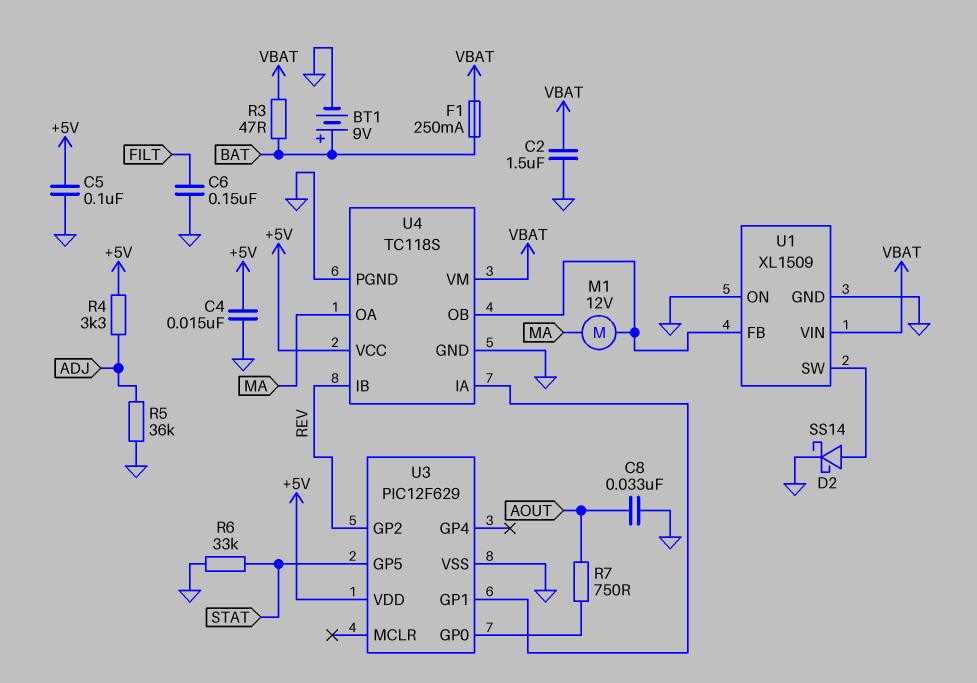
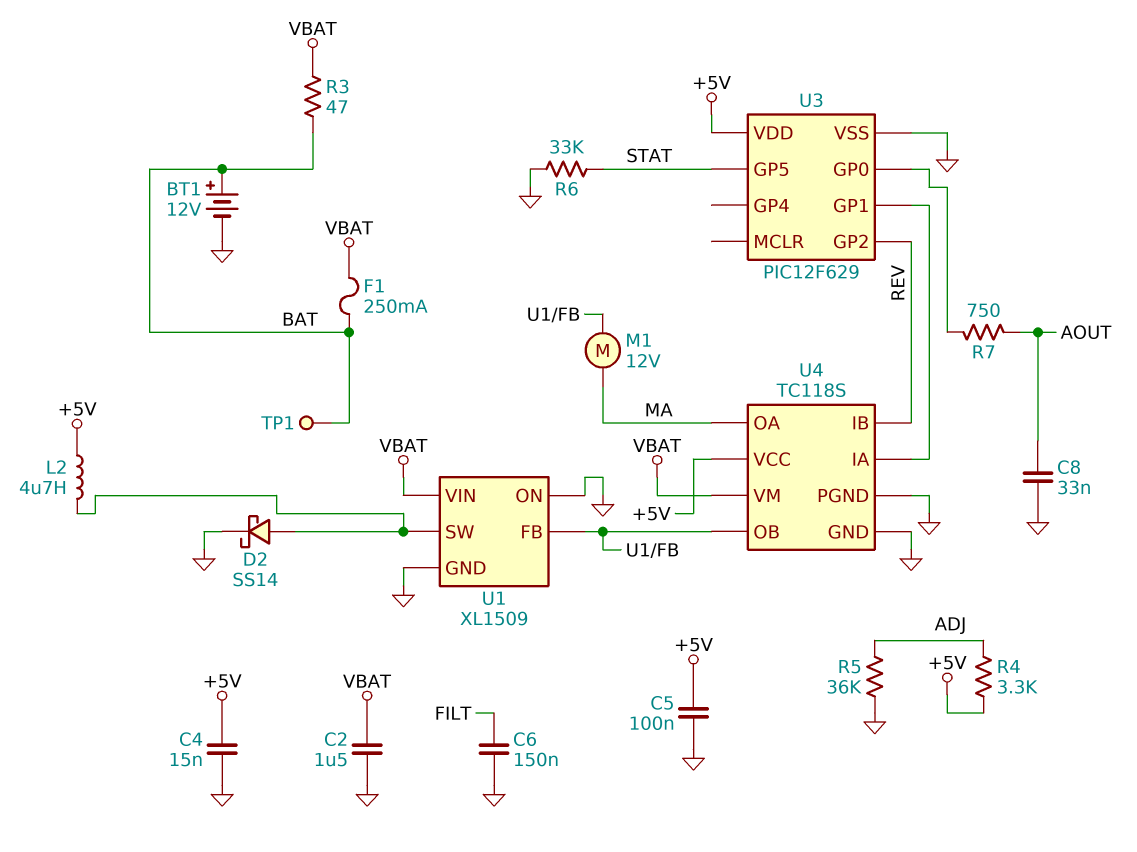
BT1: 9V (plus BAT, minus GND) -> 12V (plus BAT, minus GND)
L2: none -> 4.7uH (+5V, U1/SW)
TP1: none -> test point (BAT)

